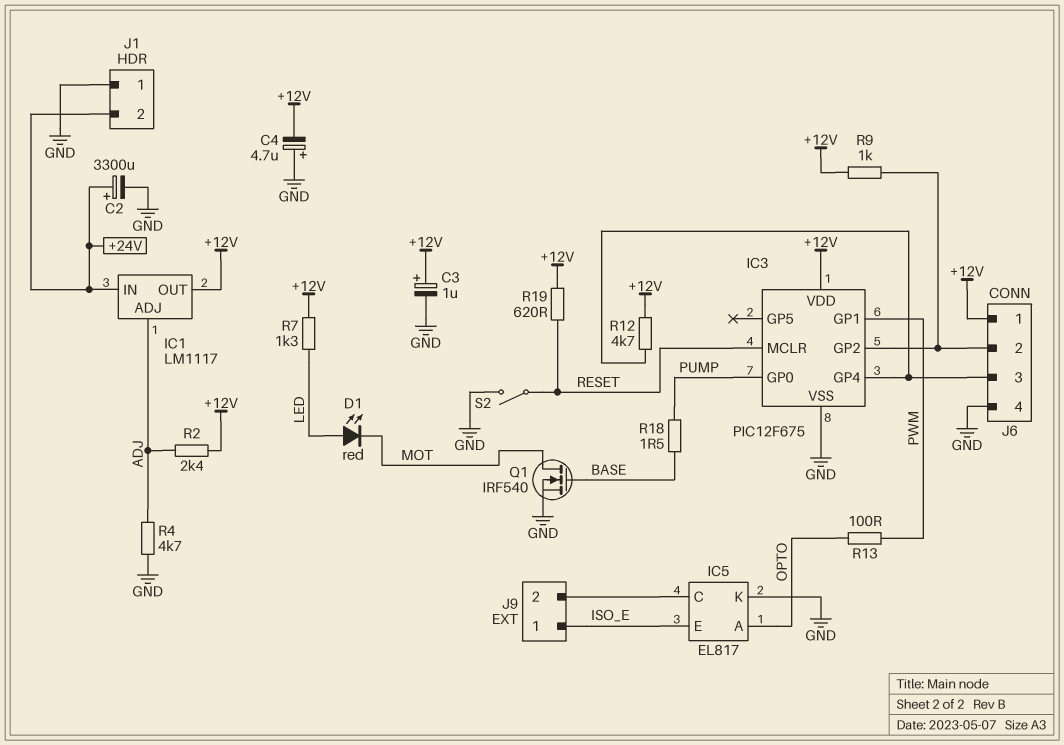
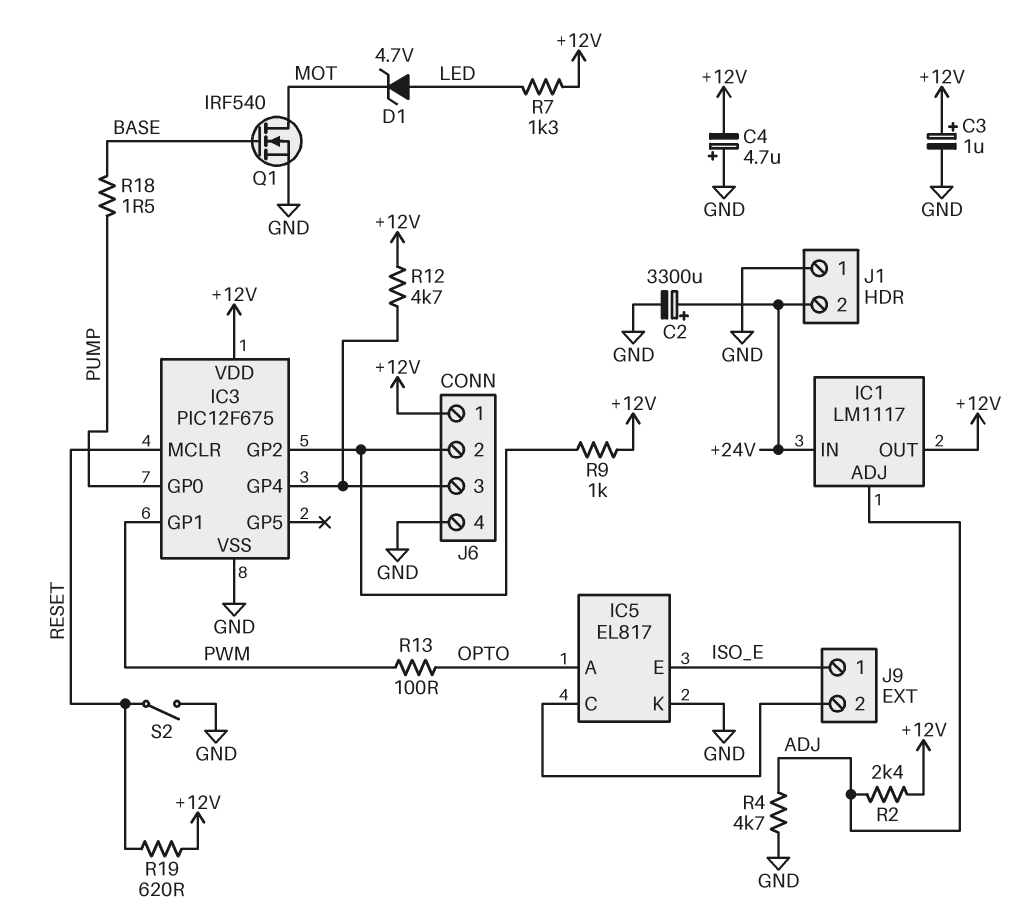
D1: LED red (A LED, K MOT) -> zener 4.7V (A LED, K MOT)

